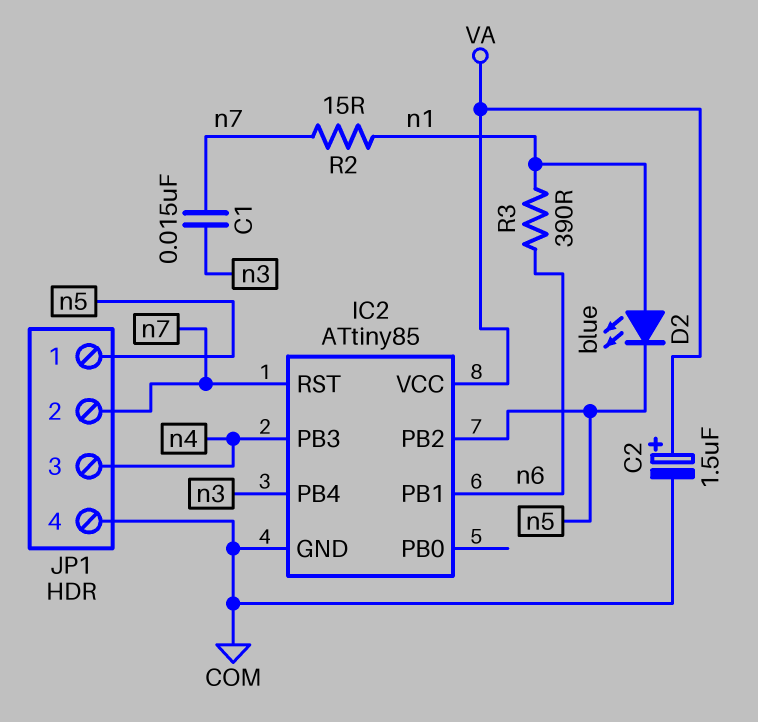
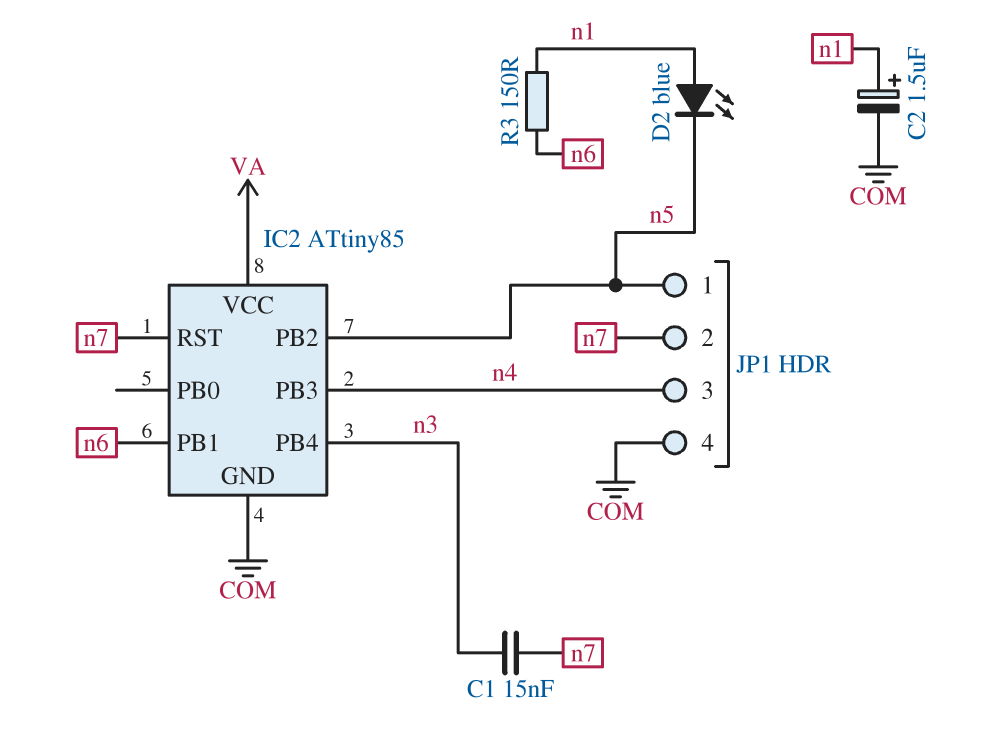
C2: 1.5uF (plus VA, minus COM) -> 1.5uF (plus n1, minus COM)
R2: 15 (n1, n7) -> none
R3: 390 (n1, n6) -> 150 (n1, n6)

